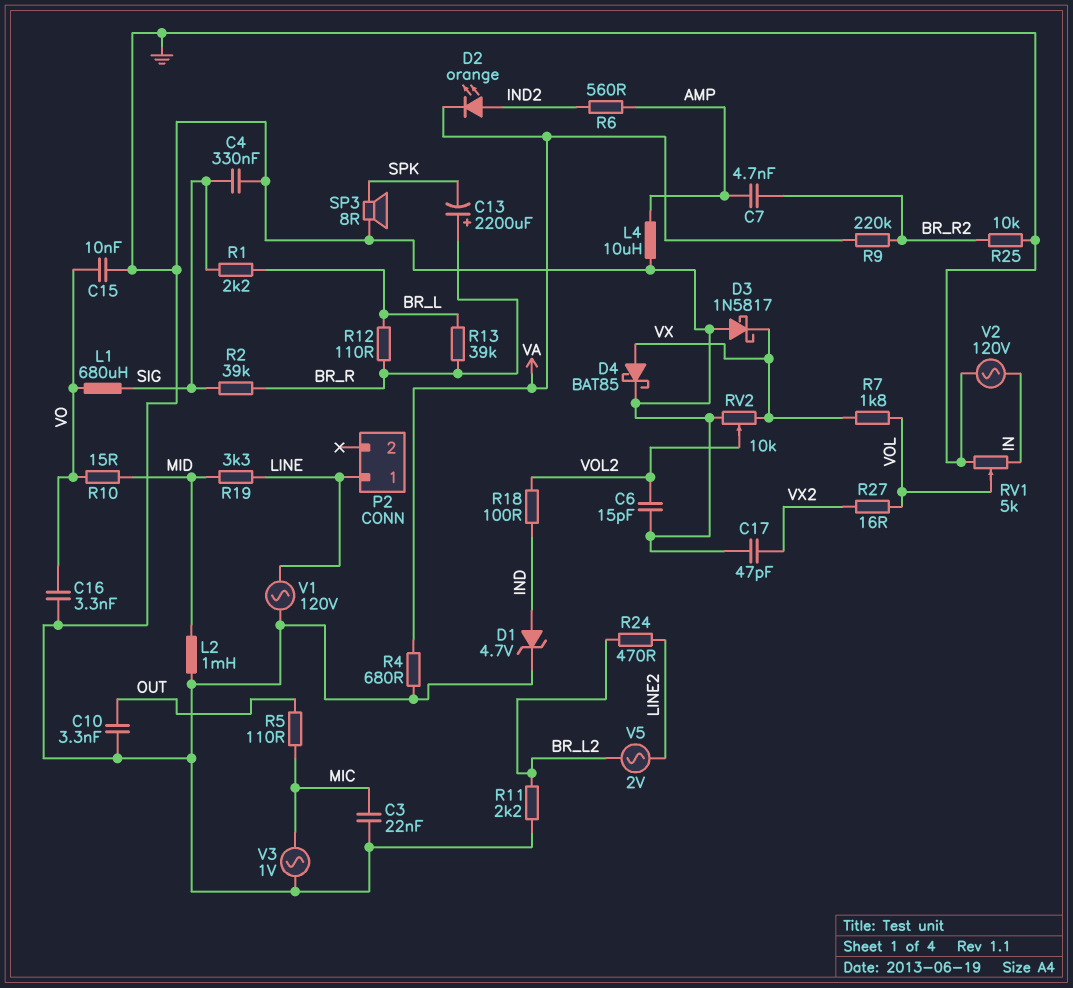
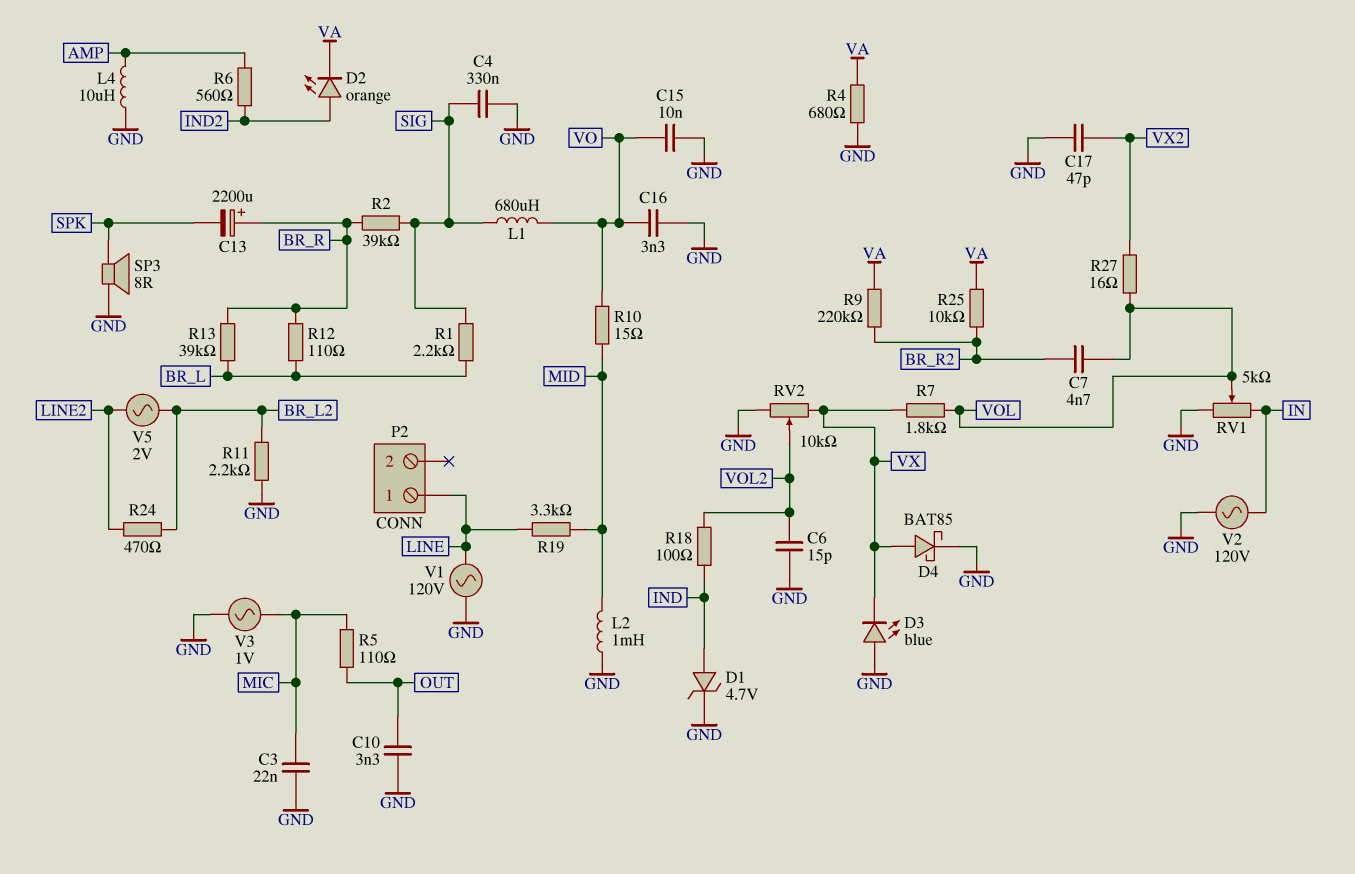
C7: 4.7nF (AMP, BR_R2) -> 4.7nF (BR_R2, VOL)
D3: schottky 1N5817 (A GND, K VX) -> LED blue (A GND, K VX)
R25: 10k (BR_R2, GND) -> 10k (BR_R2, VA)

